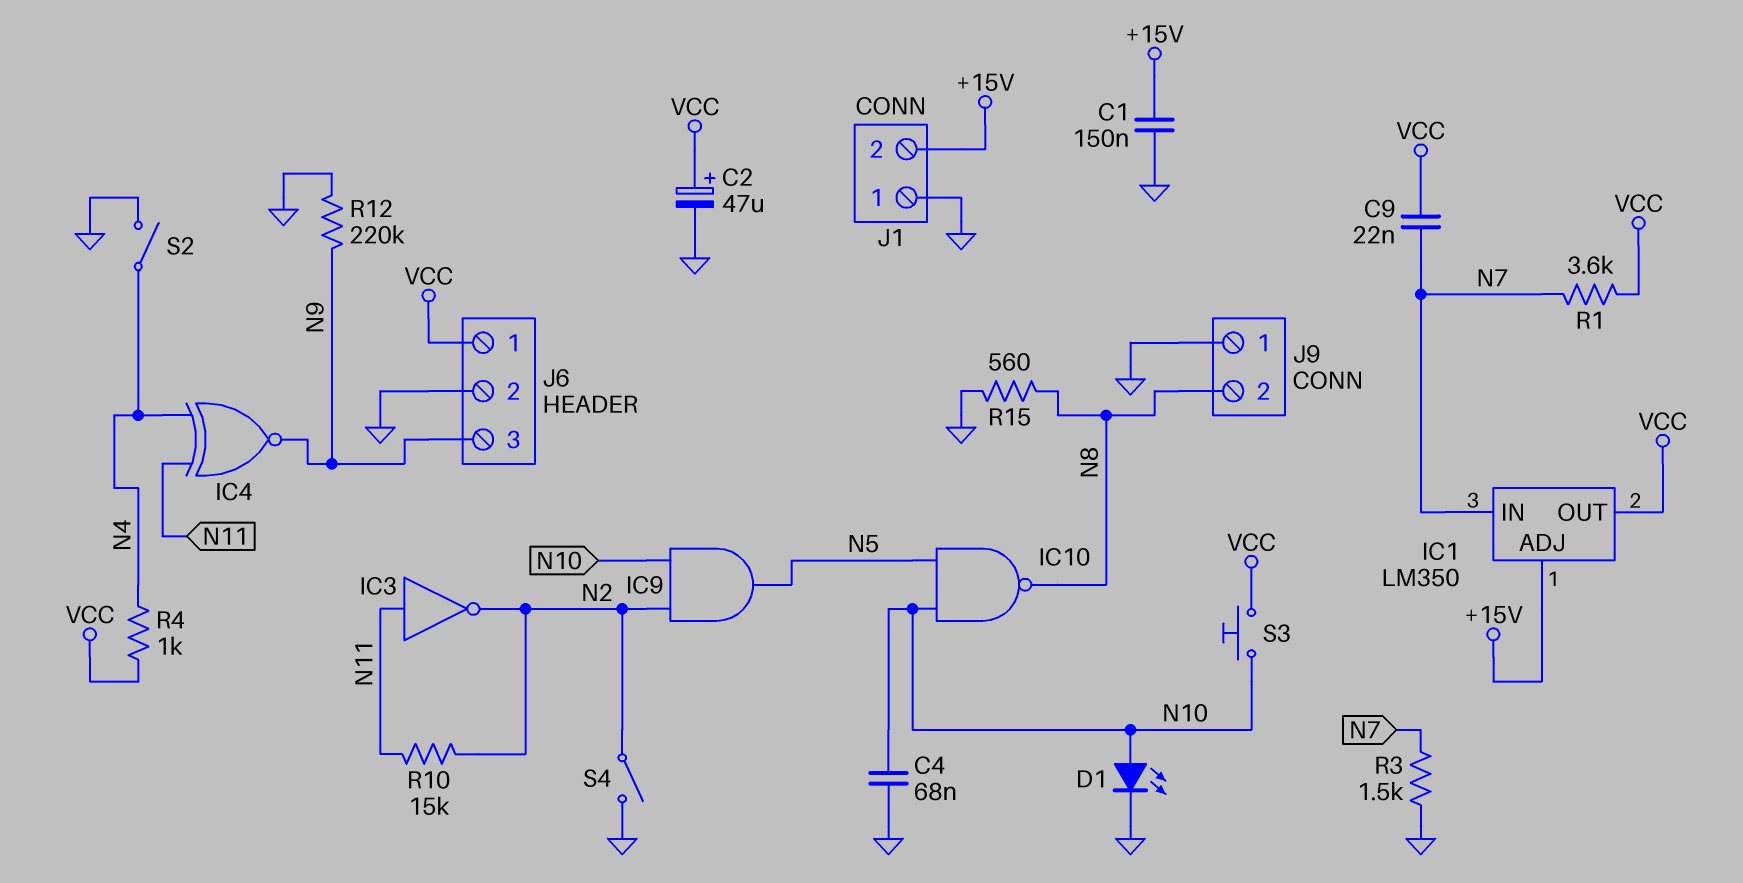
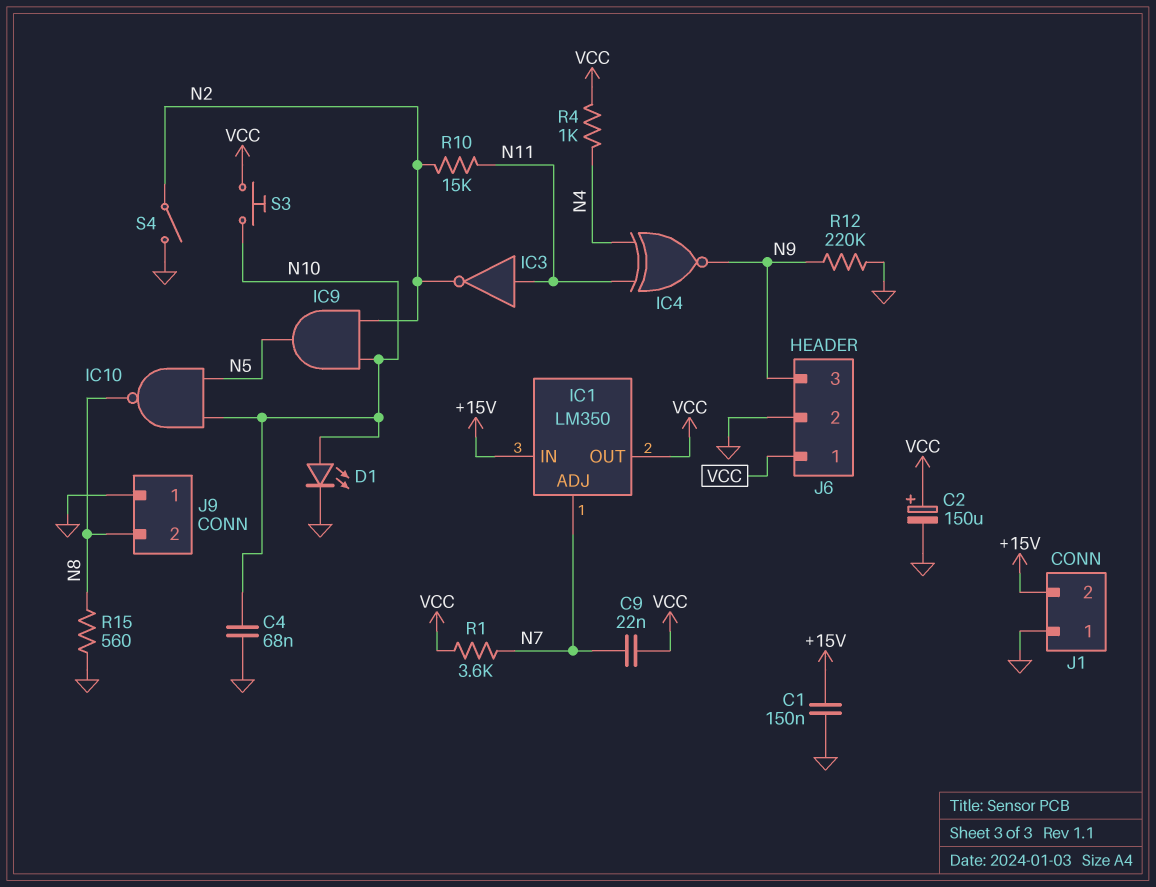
C2: 47uF (plus VCC, minus GND) -> 150uF (plus VCC, minus GND)
IC1 pin ADJ: +15V -> N7
IC1 pin IN: N7 -> +15V
R3: 1.5k (GND, N7) -> none
S2: switch (GND, N4) -> none

